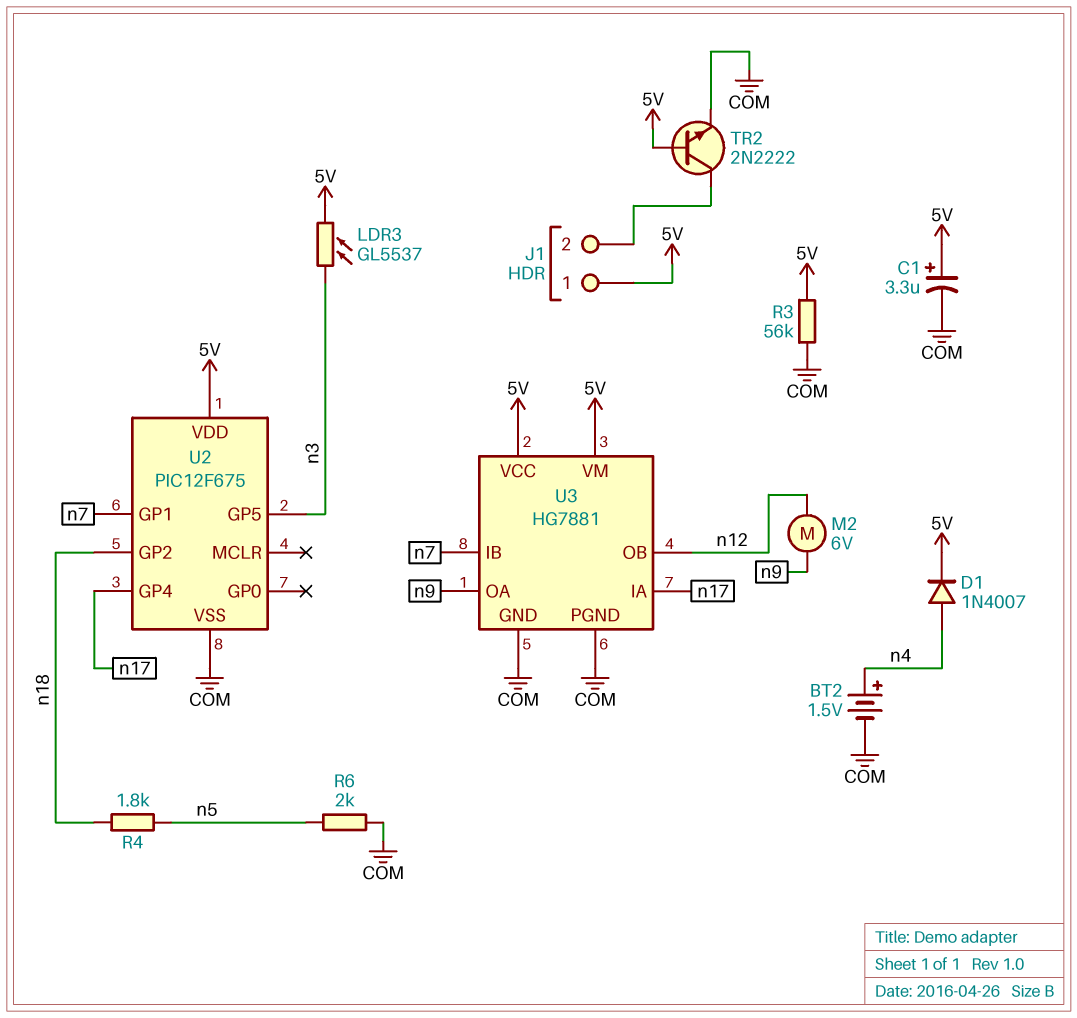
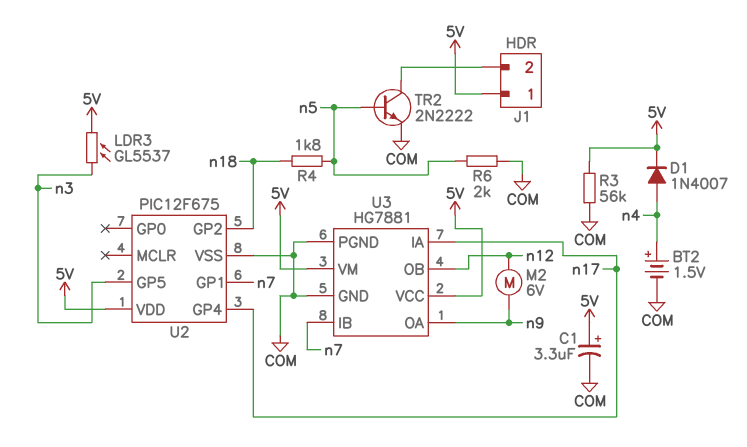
TR2: NPN 2N2222 (B 5V, C J1/2, E COM) -> NPN 2N2222 (B n5, C J1/2, E COM)

